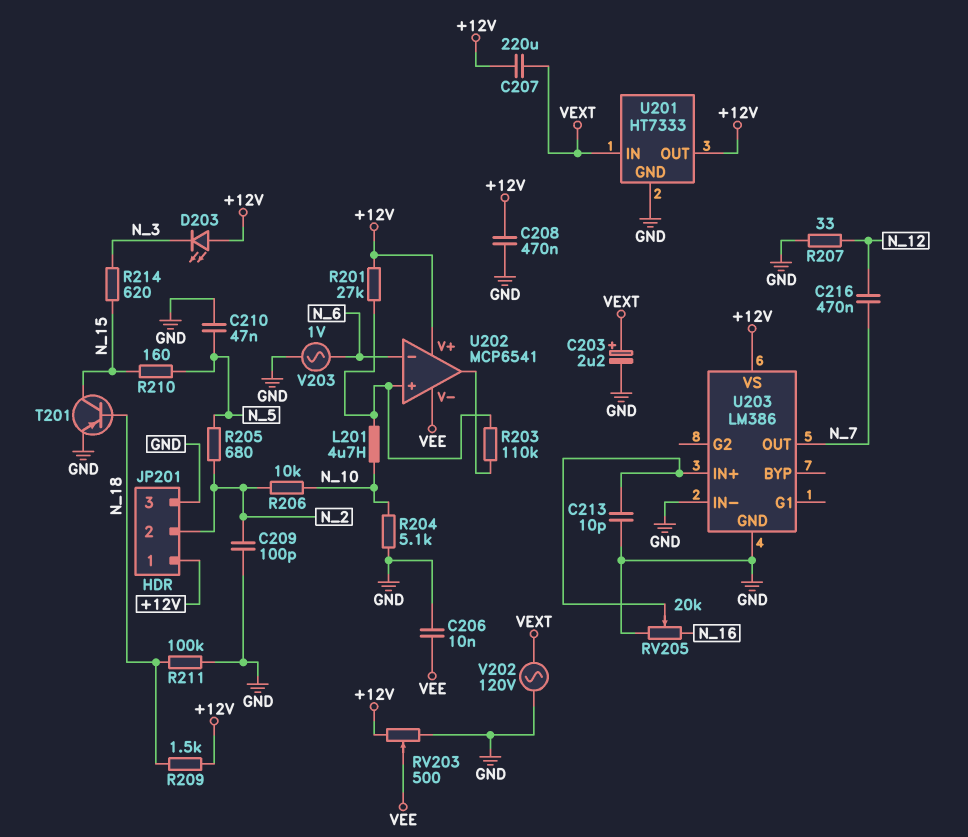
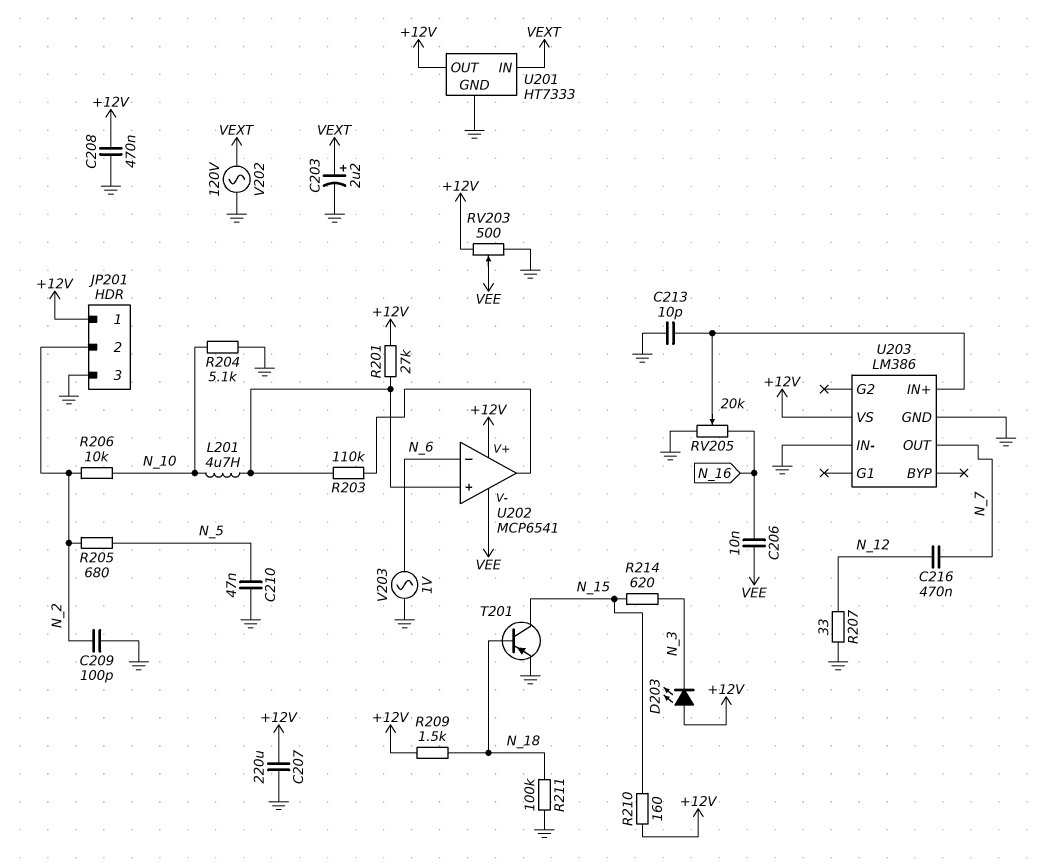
C206: 10nF (GND, VEE) -> 10nF (N_16, VEE)
C207: 220uF (+12V, VEXT) -> 220uF (+12V, GND)
R210: 160 (N_5, N_15) -> 160 (+12V, N_15)

